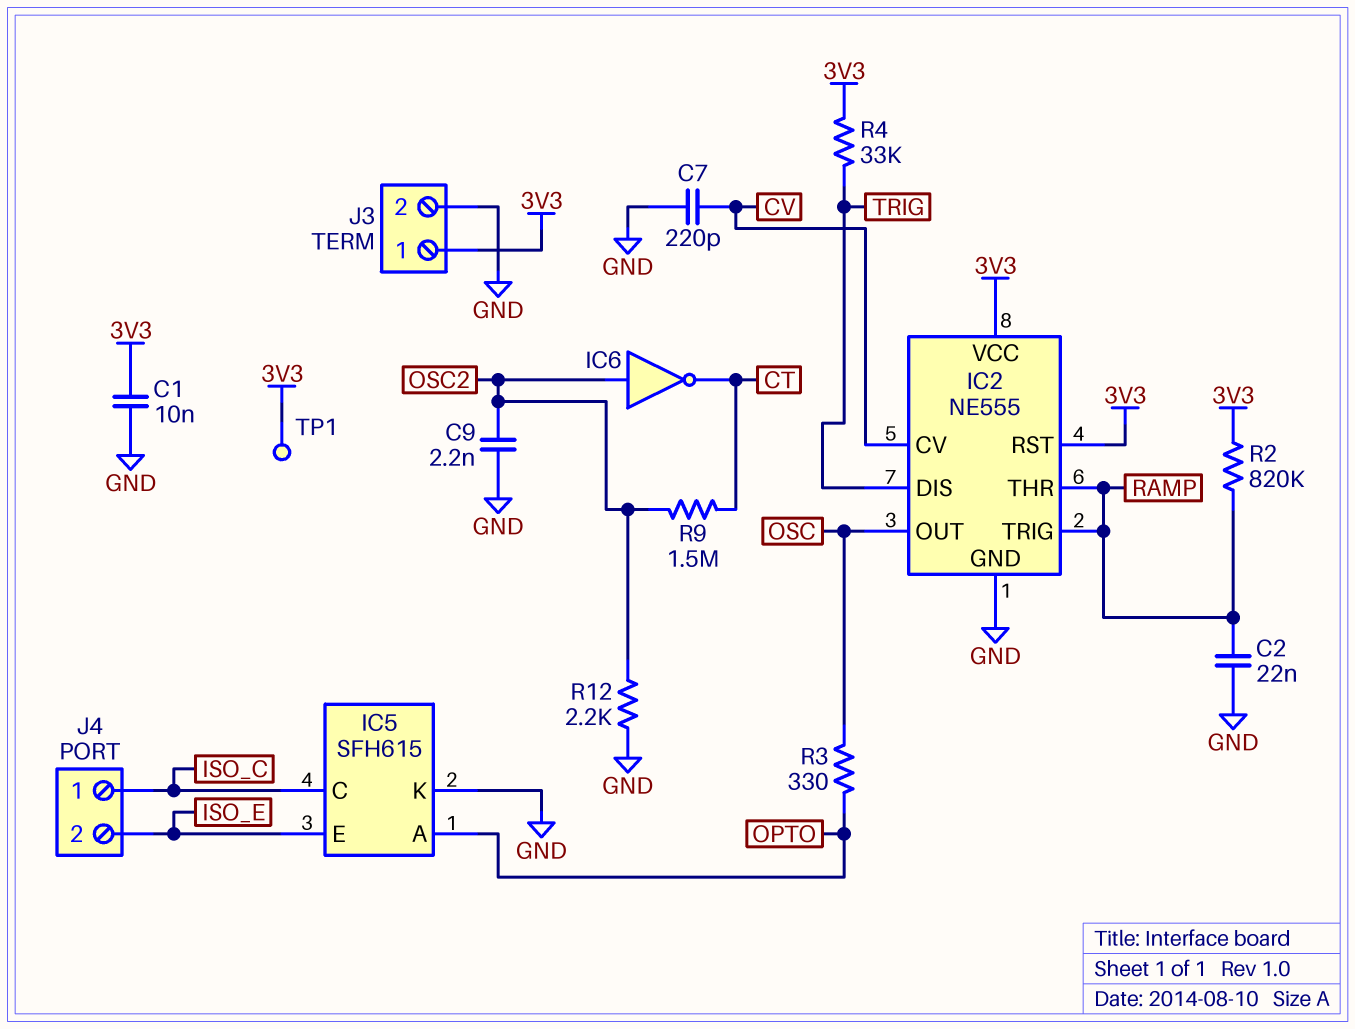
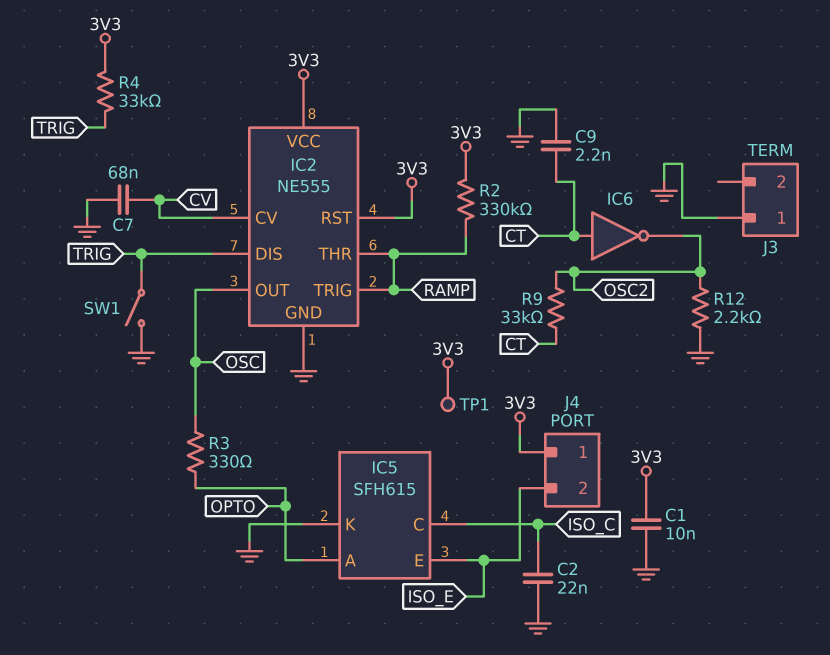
C2: 22nF (GND, RAMP) -> 22nF (GND, ISO_C)
C7: 220pF (CV, GND) -> 68nF (CV, GND)
C9: 2.2nF (GND, OSC2) -> 2.2nF (CT, GND)
IC6: NOT (in OSC2, out CT) -> NOT (in CT, out OSC2)
J3 pin 1: 3V3 -> GND
J3 pin 2: GND -> none
J4 pin 1: ISO_C -> 3V3
R2: 820k (3V3, RAMP) -> 330k (3V3, RAMP)
R9: 1.5M (CT, OSC2) -> 33k (CT, OSC2)
SW1: none -> switch (GND, TRIG)

